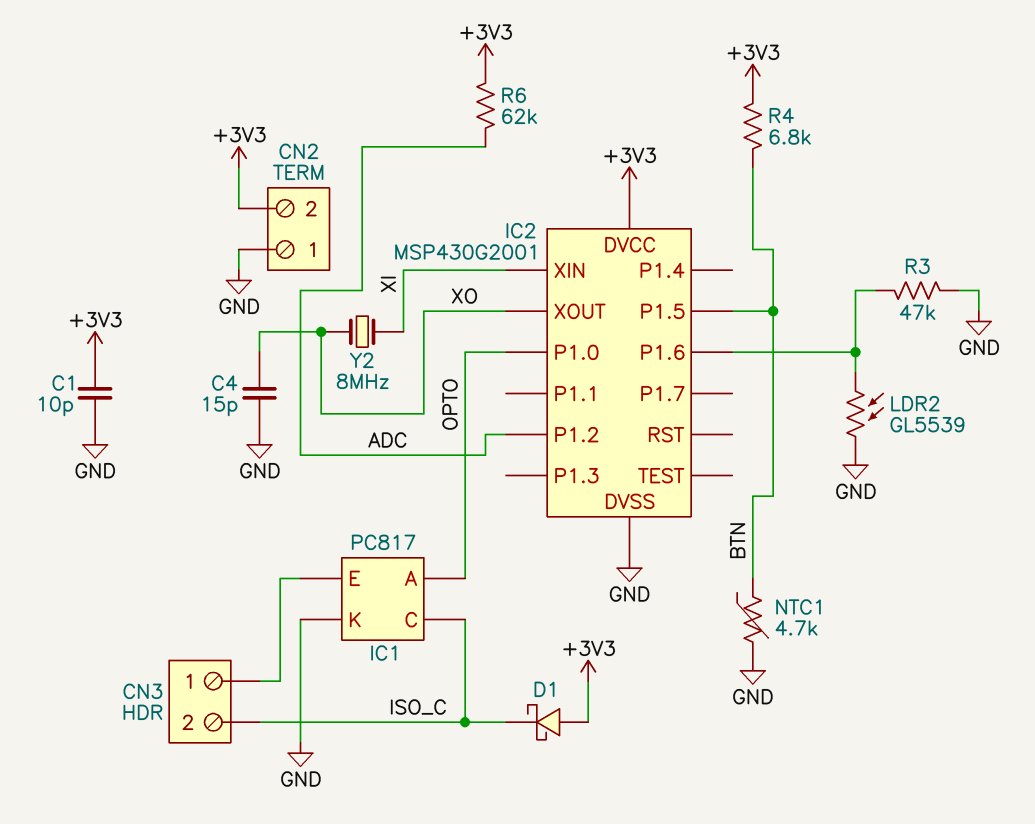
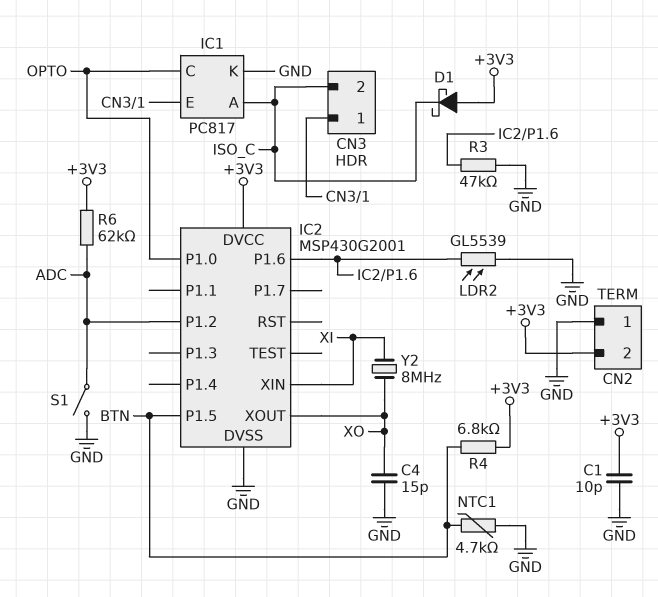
IC1 pin A: OPTO -> ISO_C
IC1 pin C: ISO_C -> OPTO
S1: none -> switch (ADC, GND)

